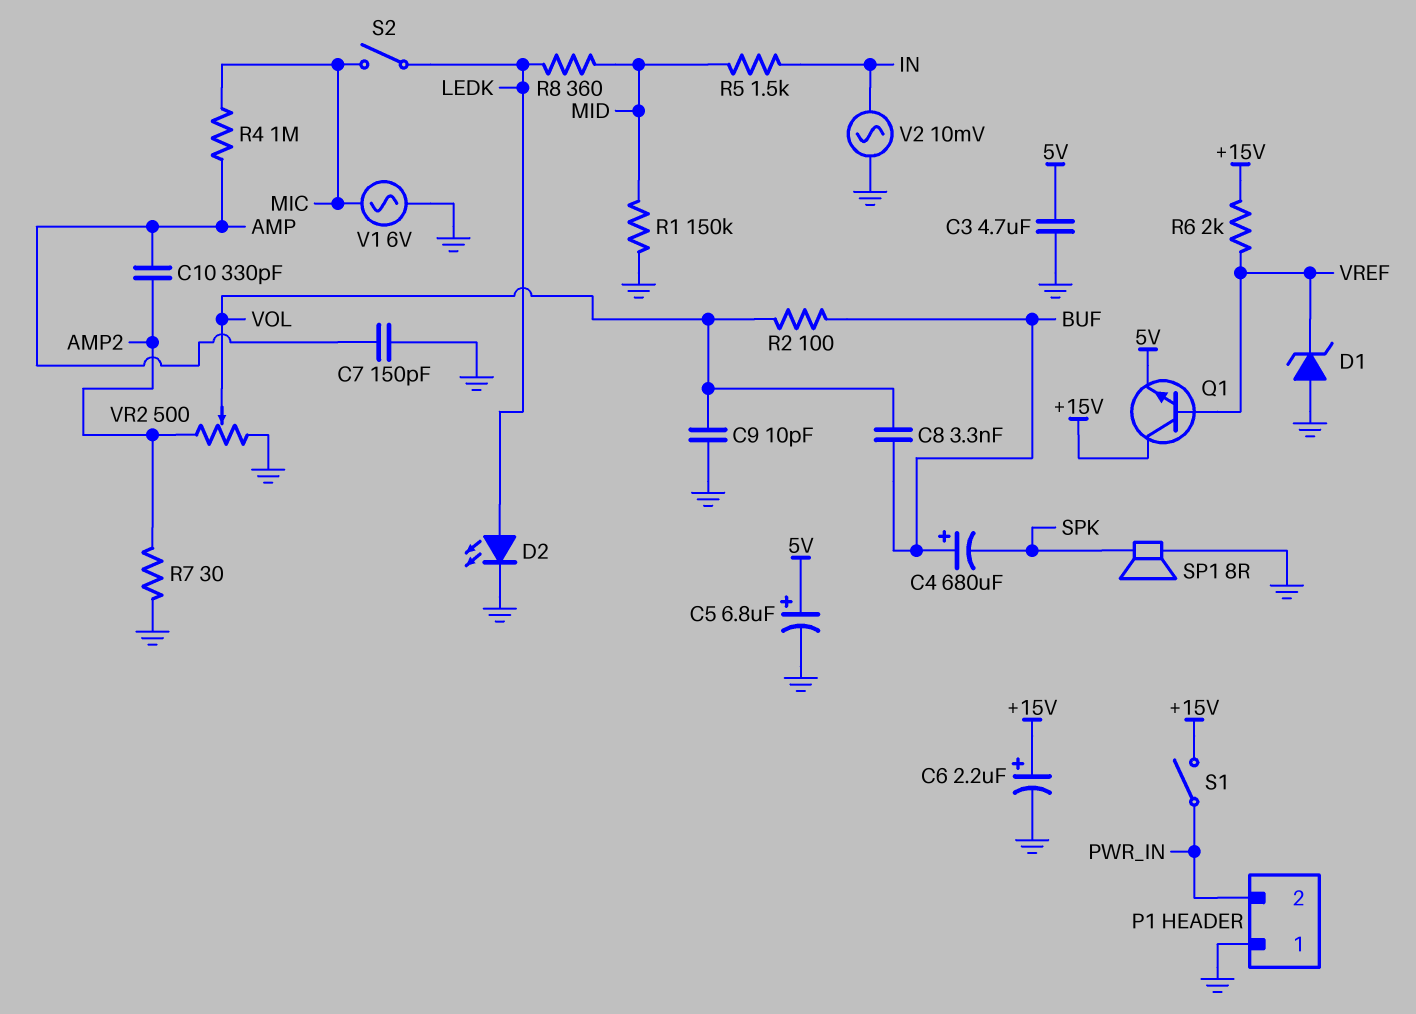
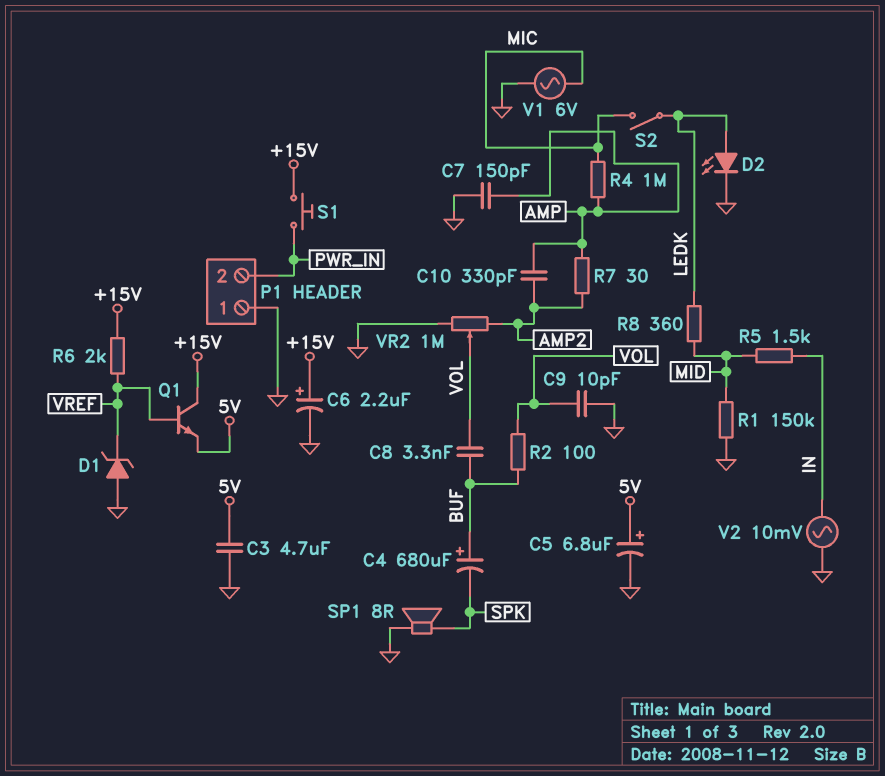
R7: 30 (AMP2, GND) -> 30 (AMP, AMP2)
S1: switch (+15V, PWR_IN) -> button (+15V, PWR_IN)
VR2: 500 (AMP2, GND, wiper VOL) -> 1M (AMP2, GND, wiper VOL)

